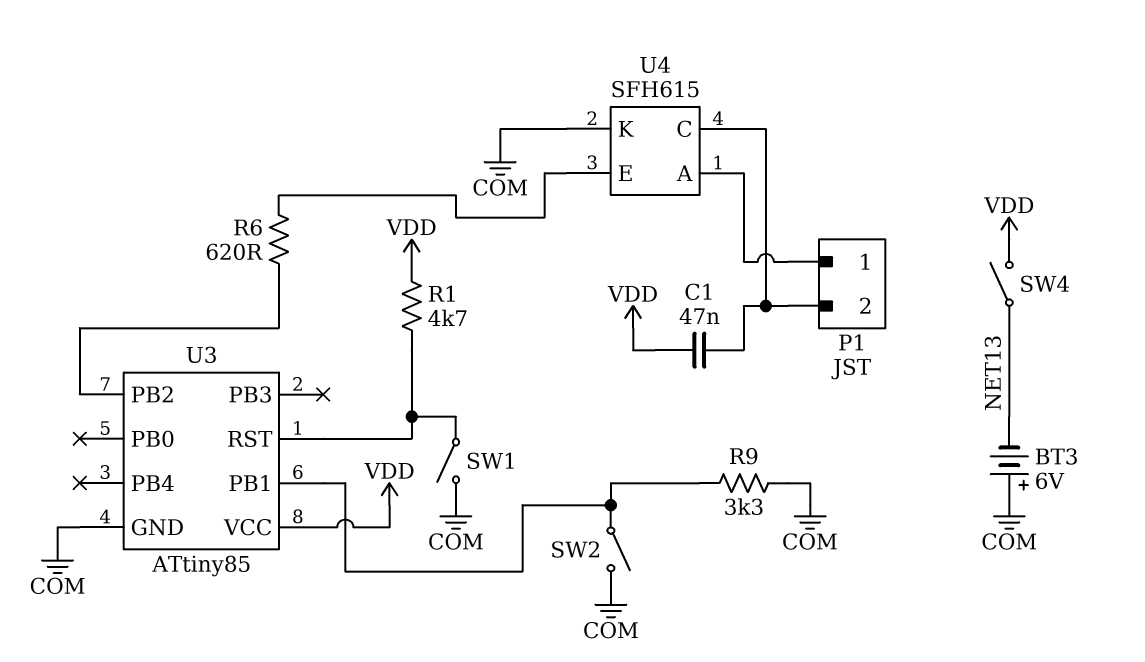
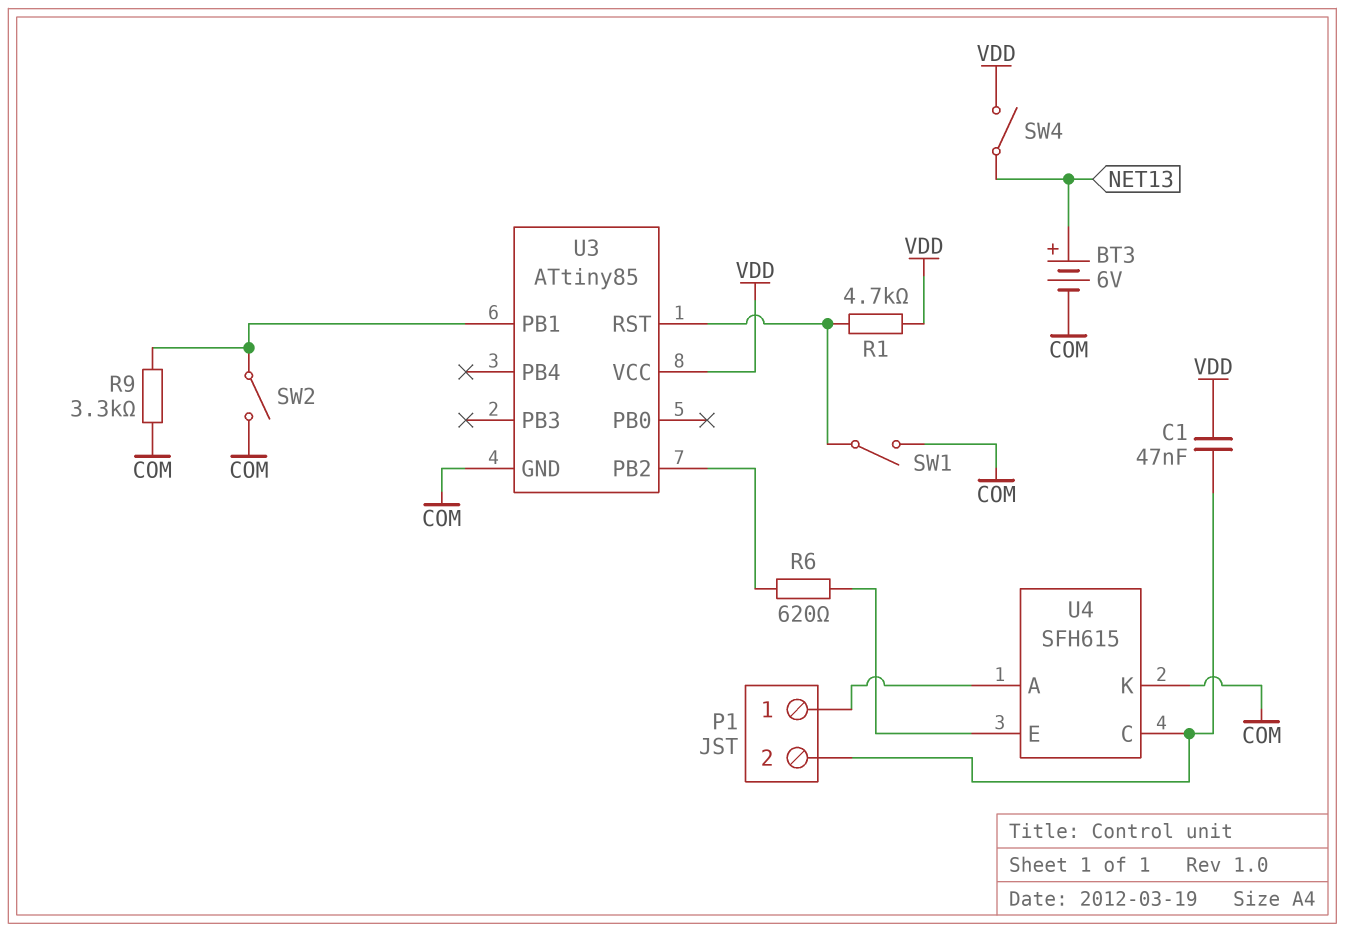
BT3: 6V (plus COM, minus NET13) -> 6V (plus NET13, minus COM)

